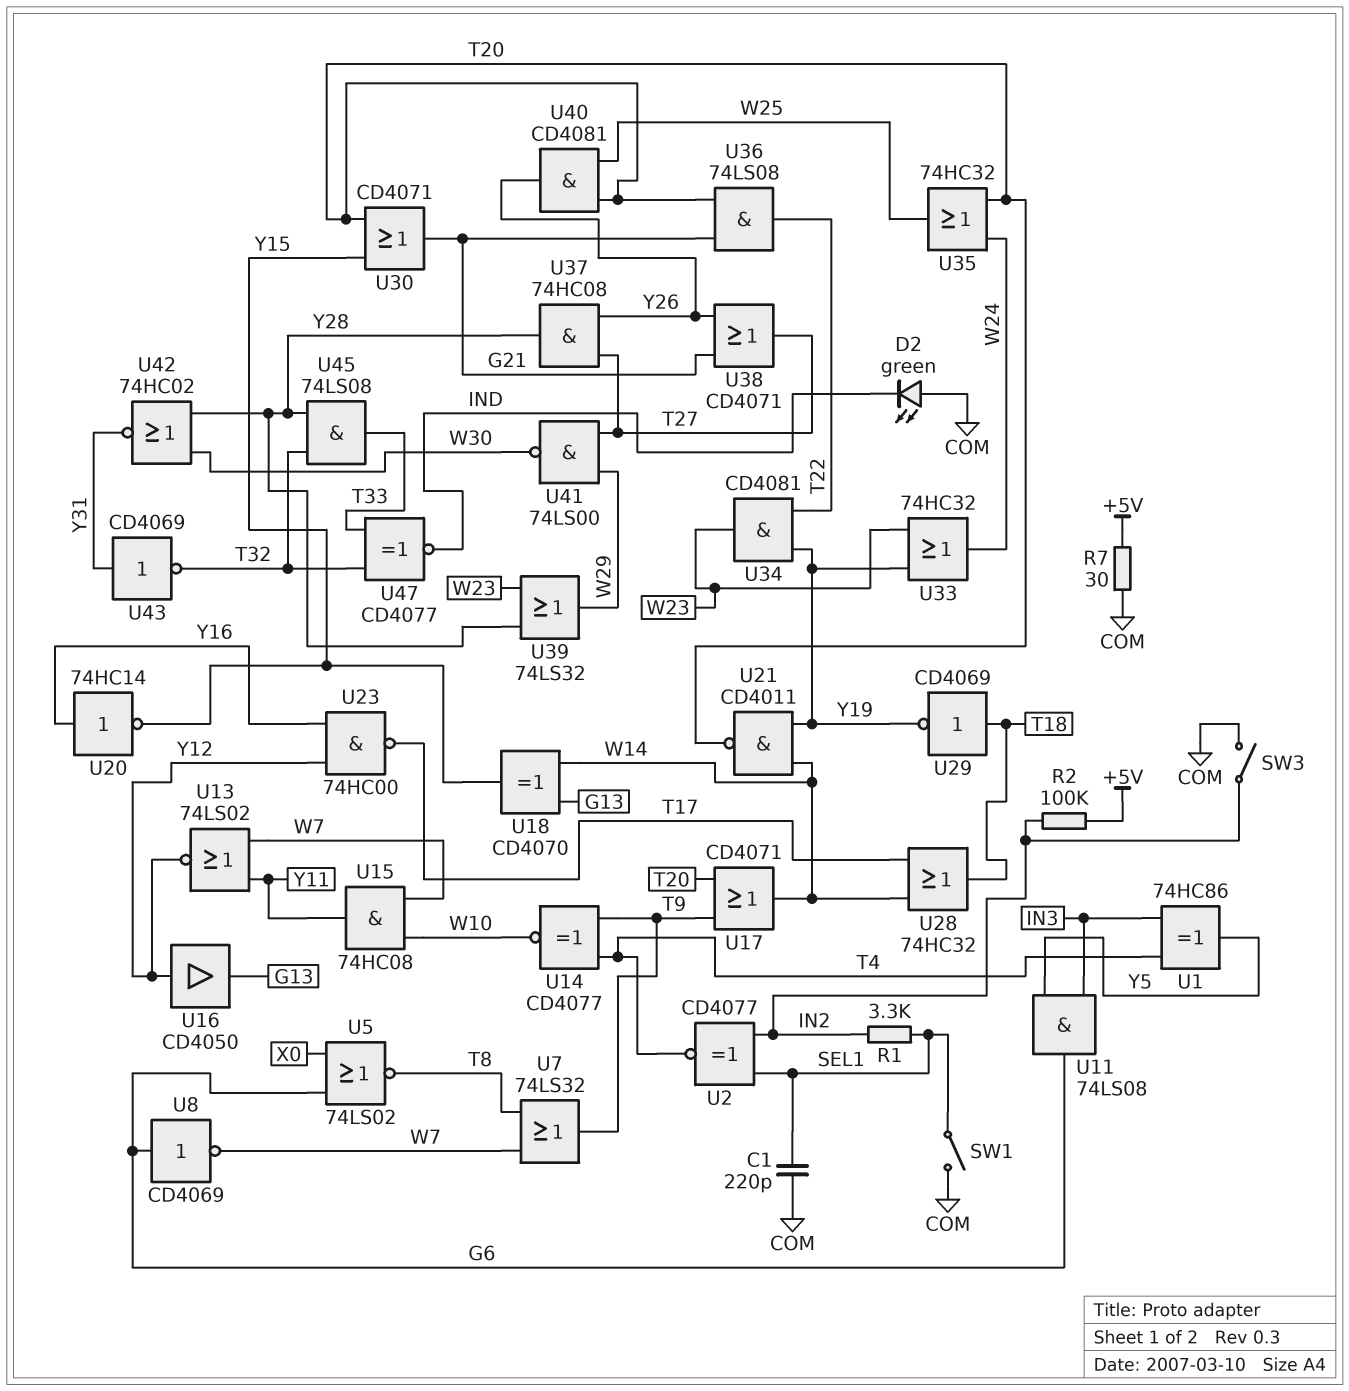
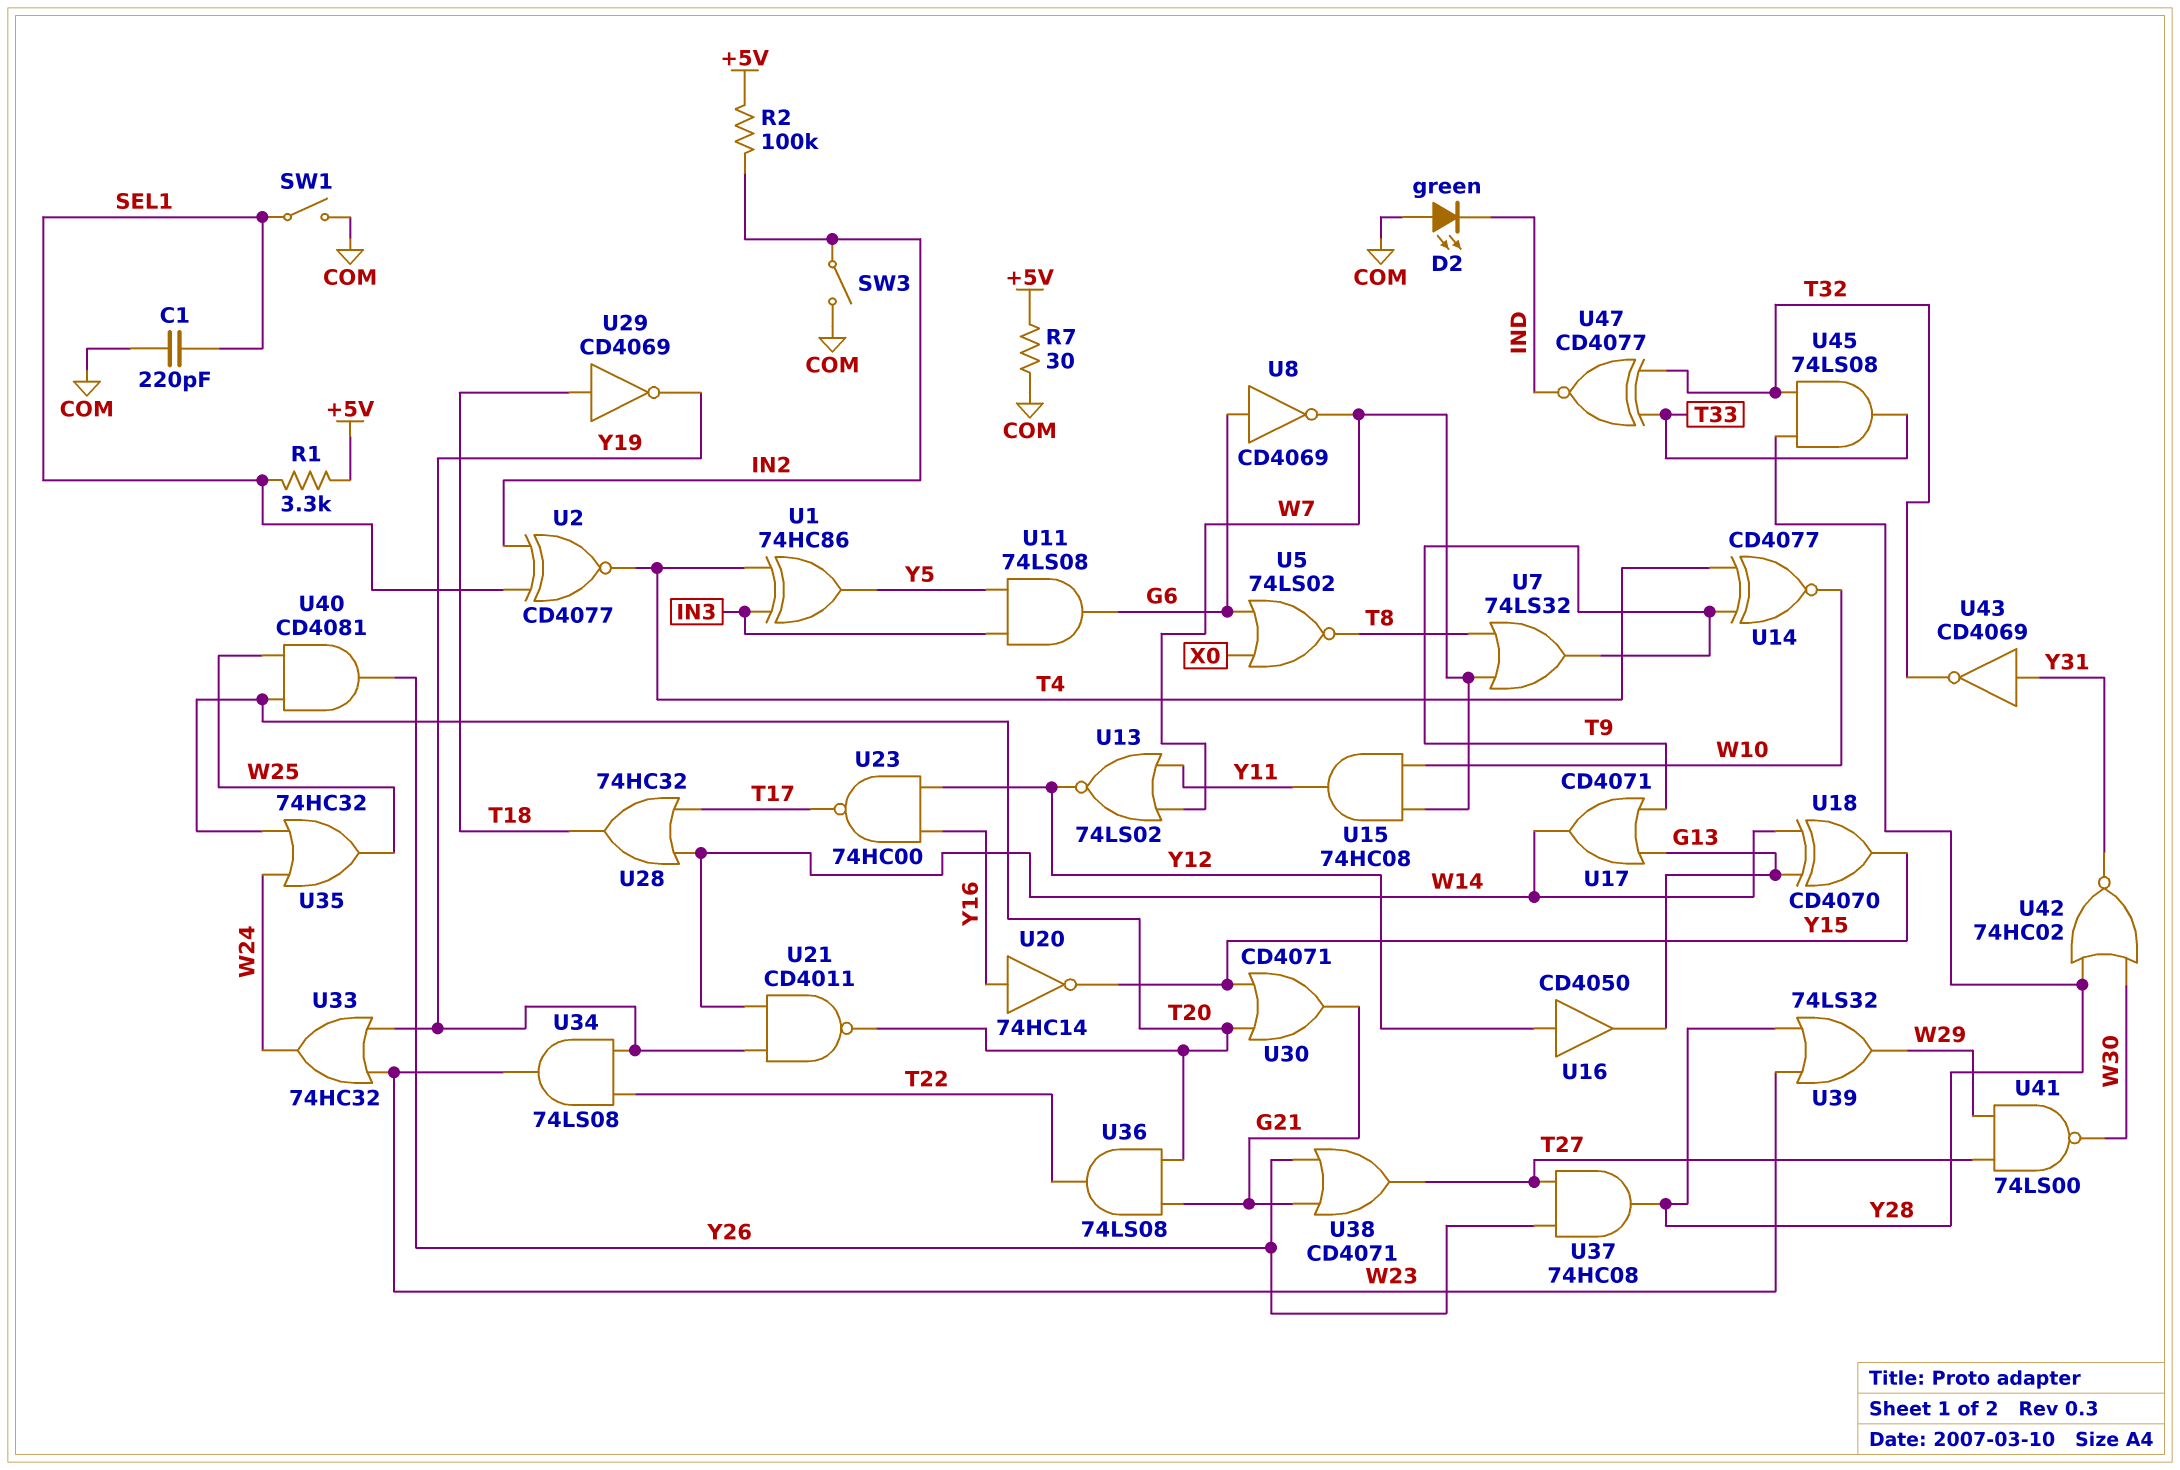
R1: 3.3k (IN2, SEL1) -> 3.3k (+5V, SEL1)
U17: OR CD4071 (in T9, in T20, out W14) -> OR CD4071 (in G13, in T9, out W14)
U34: AND CD4081 (in T22, in Y19, out W23) -> AND 74LS08 (in T22, in Y19, out W23)

